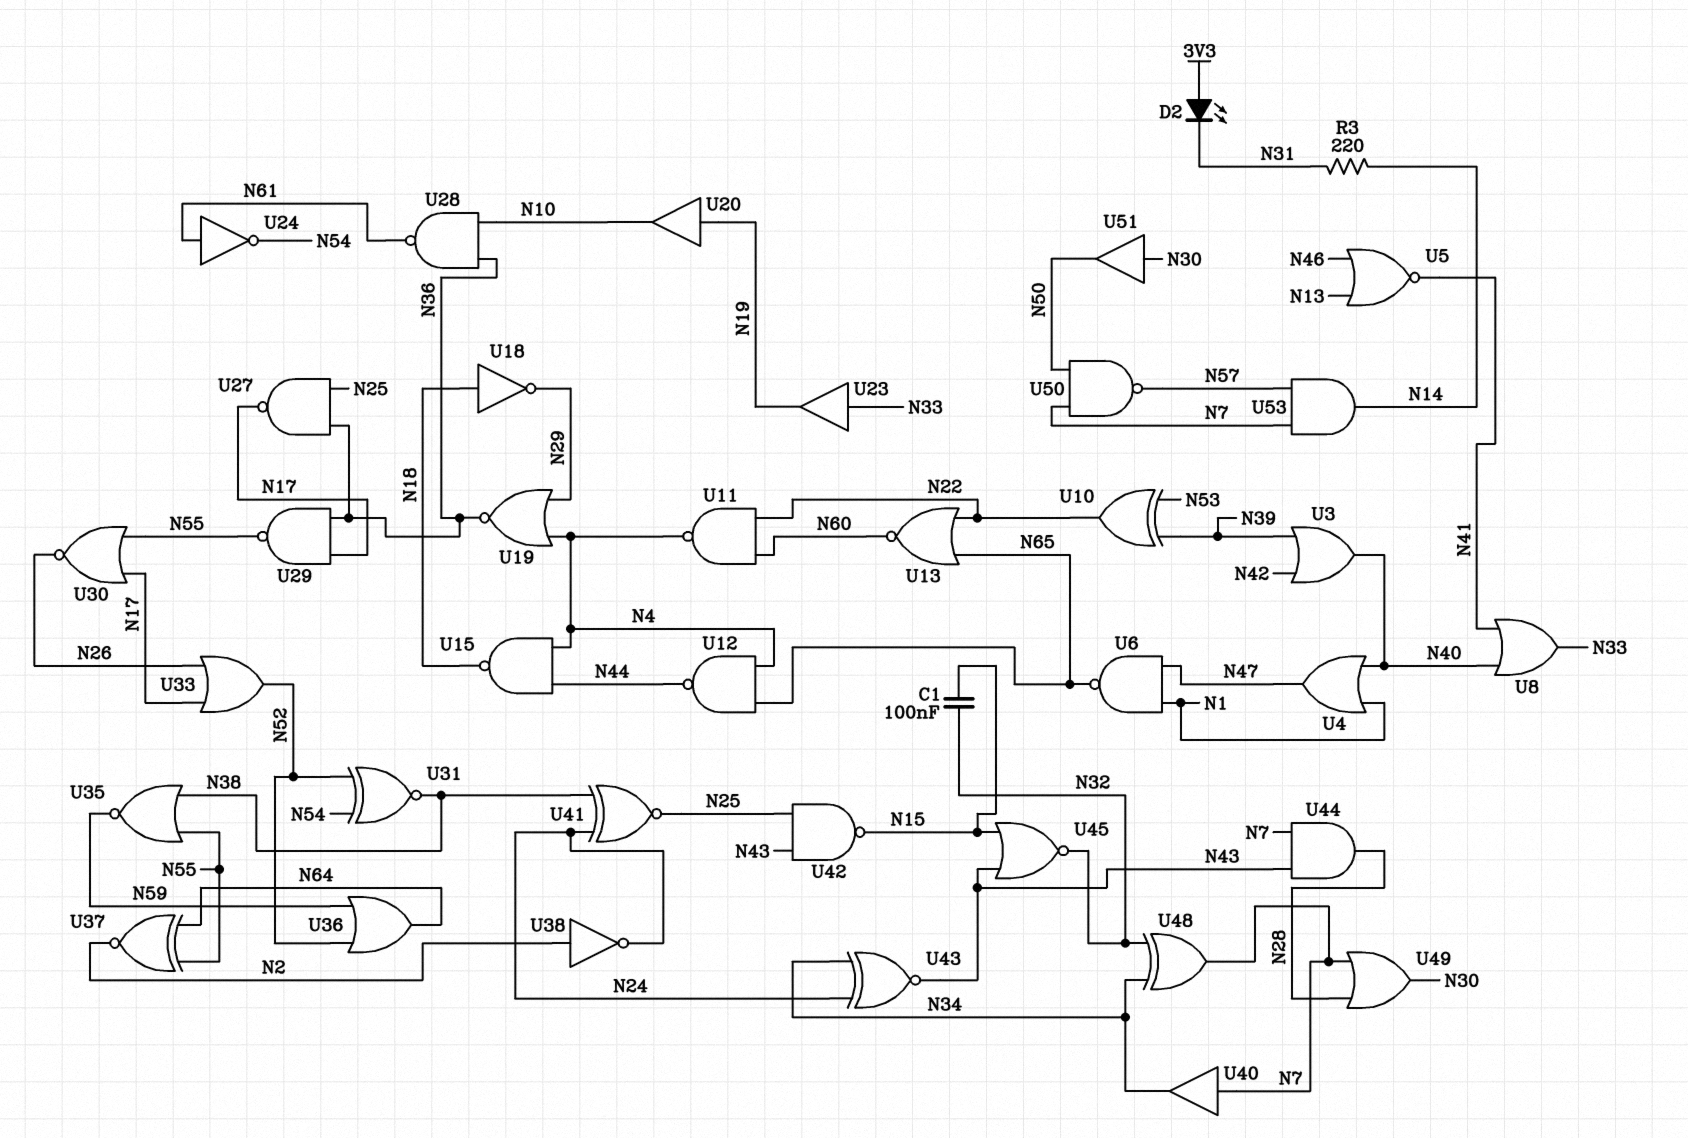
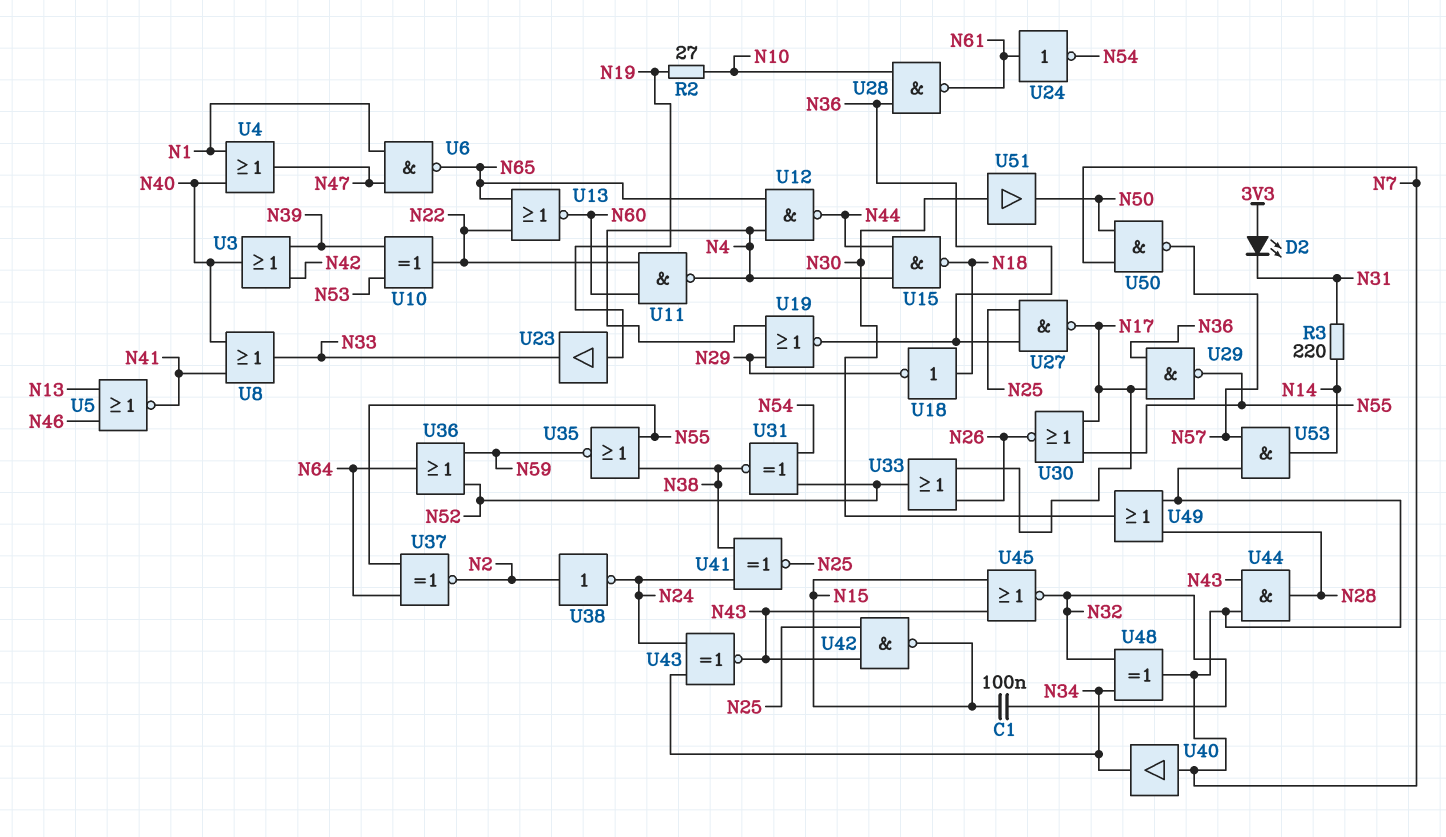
R2: none -> 27 (N10, N19)
U20: buffer (in N19, out N10) -> none
U23: buffer (in N33, out N19) -> buffer (in N19, out N33)

